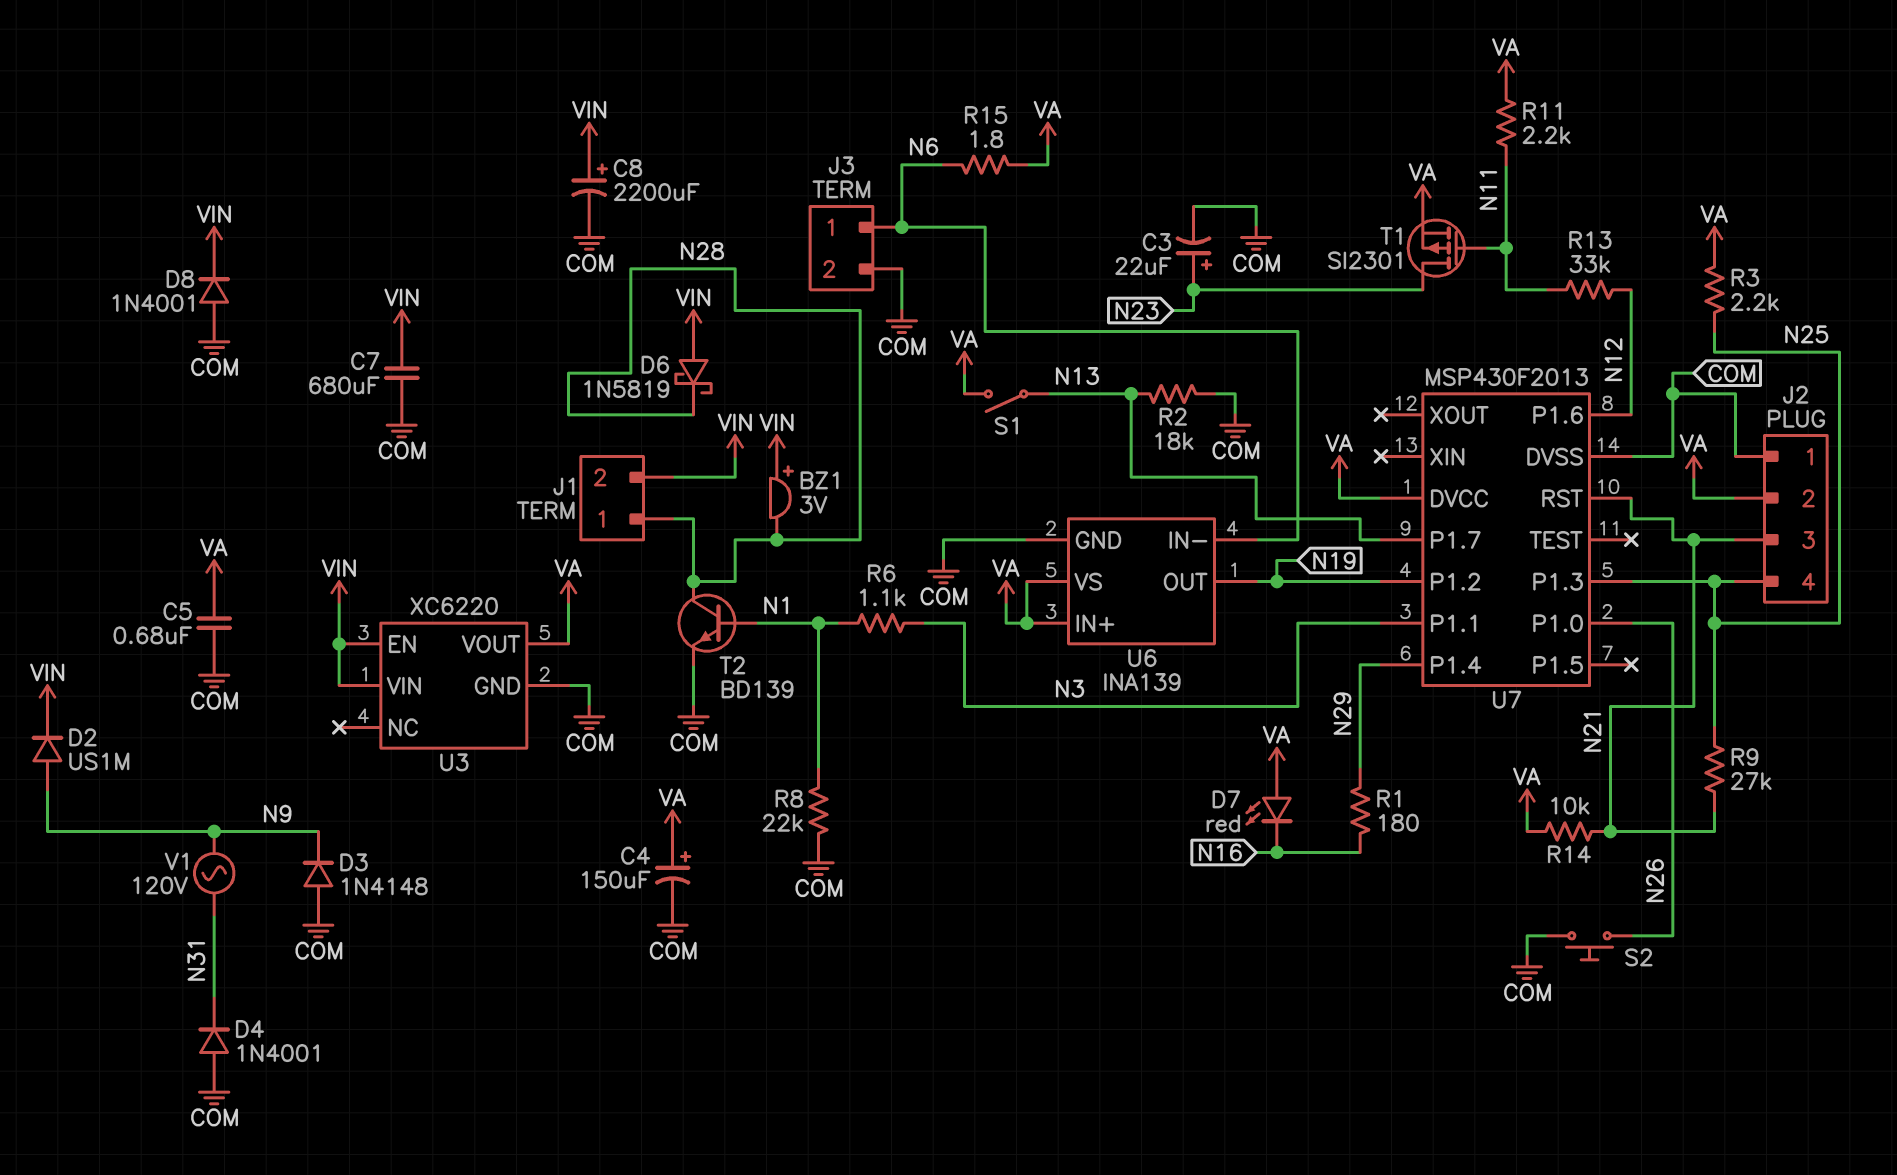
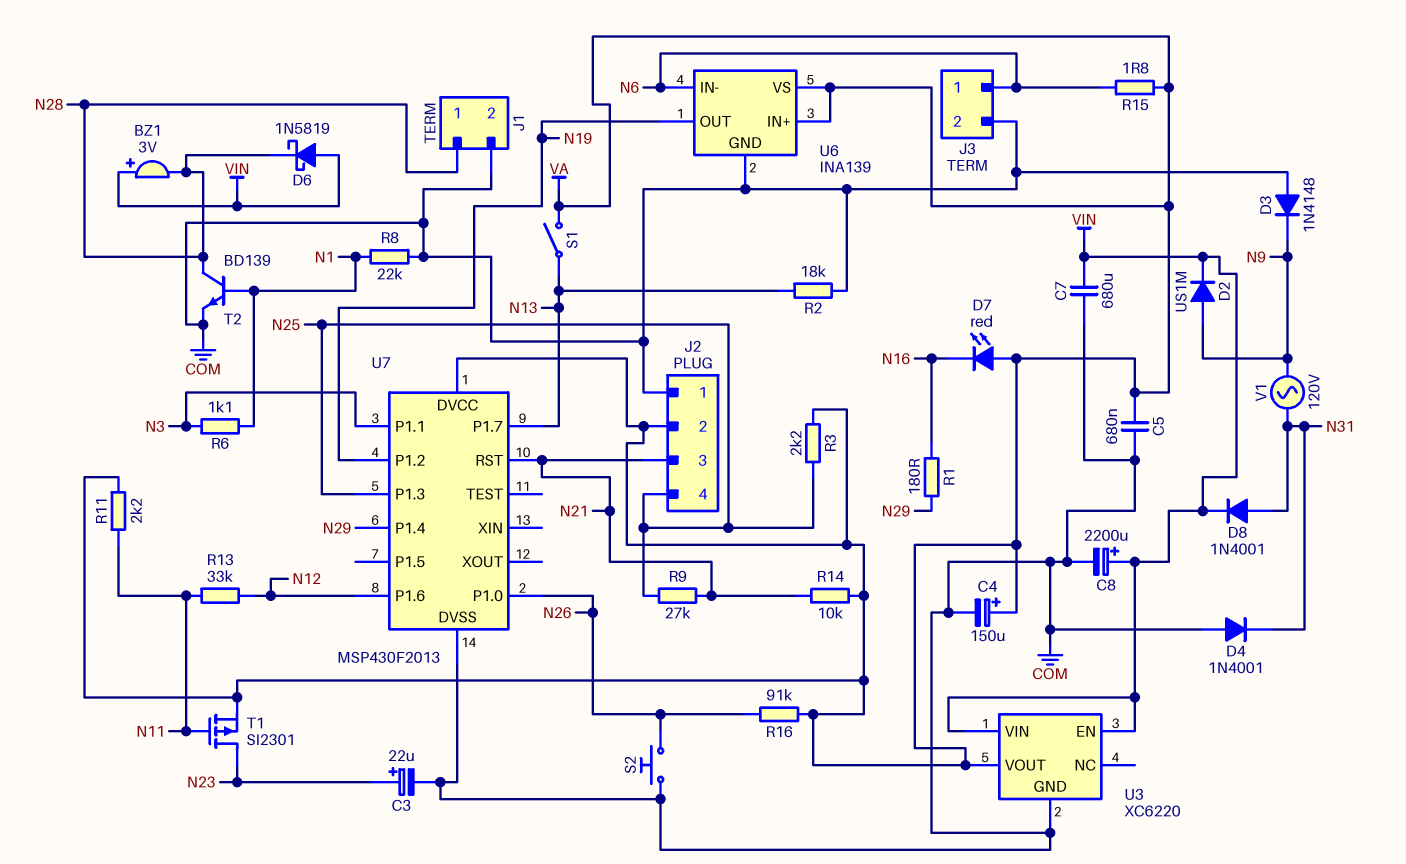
D8: diode 1N4001 (A COM, K VIN) -> diode 1N4001 (A N31, K VIN)
J1 pin 2: VIN -> COM
R16: none -> 91k (N26, VA)

